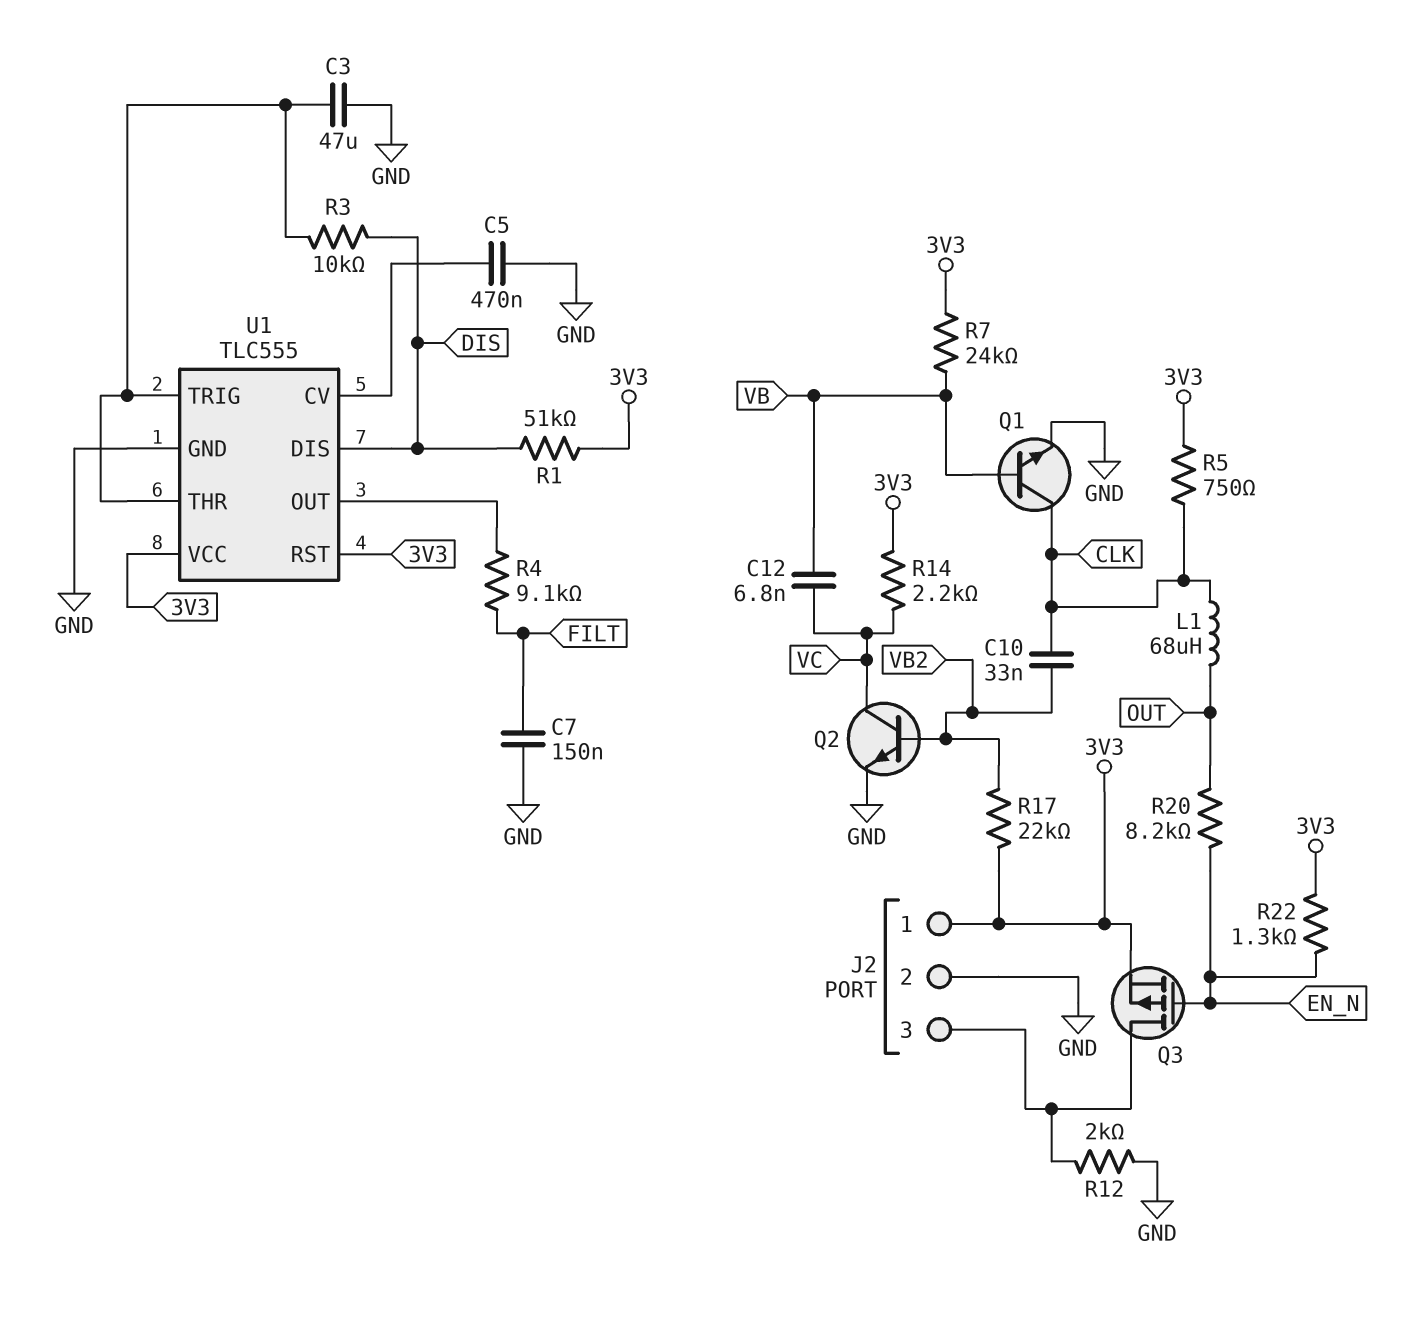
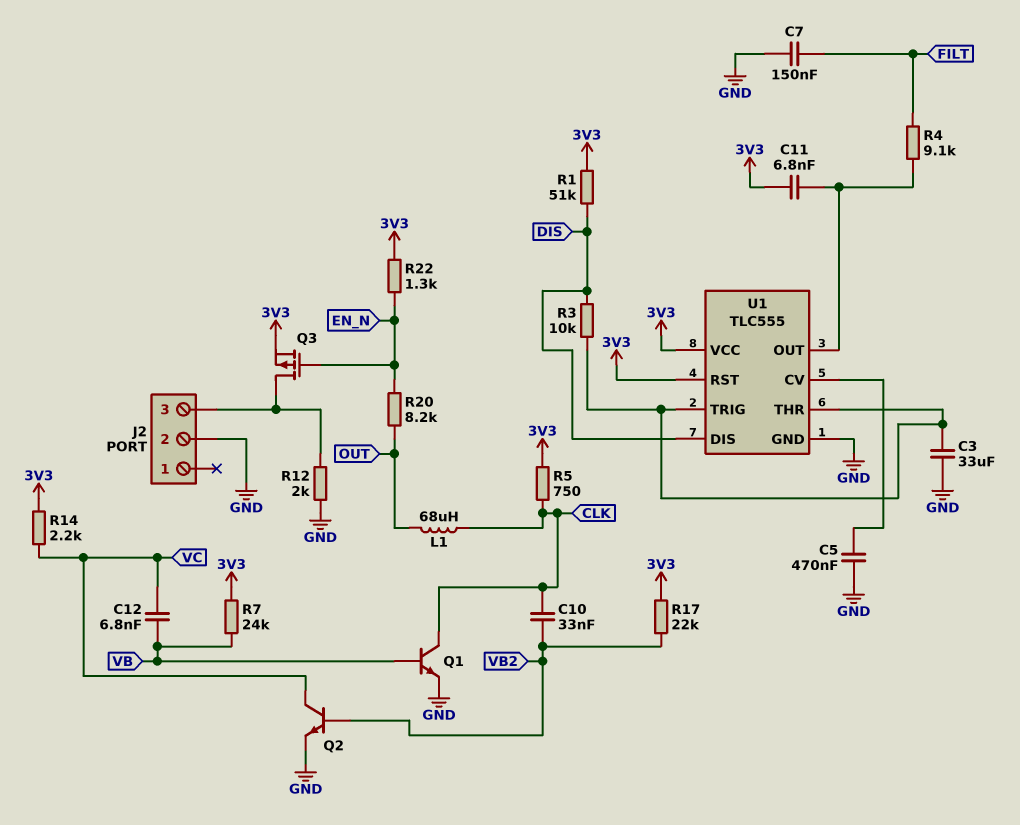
C3: 47uF (GND, U1/THR) -> 33uF (GND, U1/THR)
C11: none -> 6.8nF (3V3, U1/OUT)
J2 pin 1: 3V3 -> none

